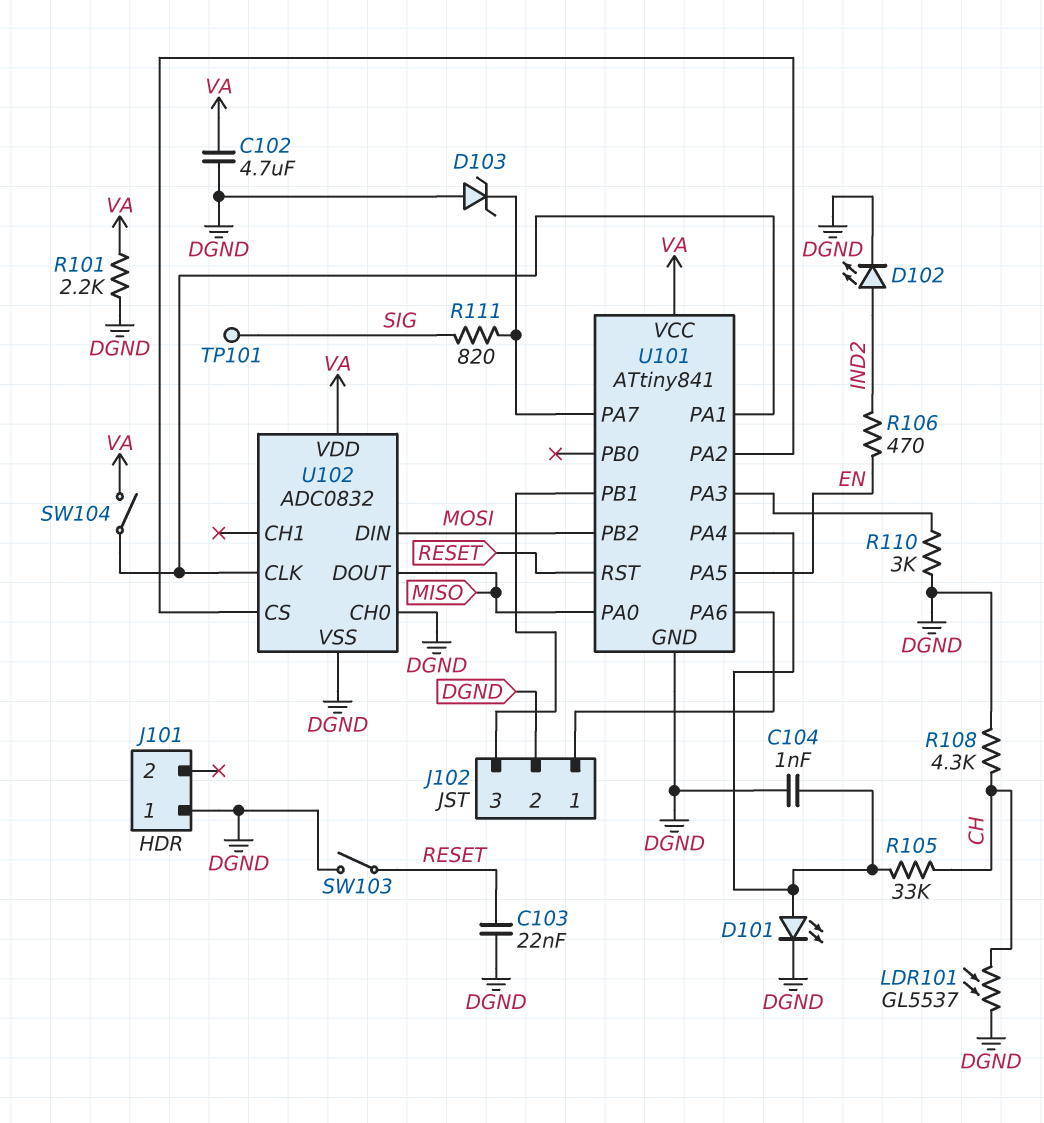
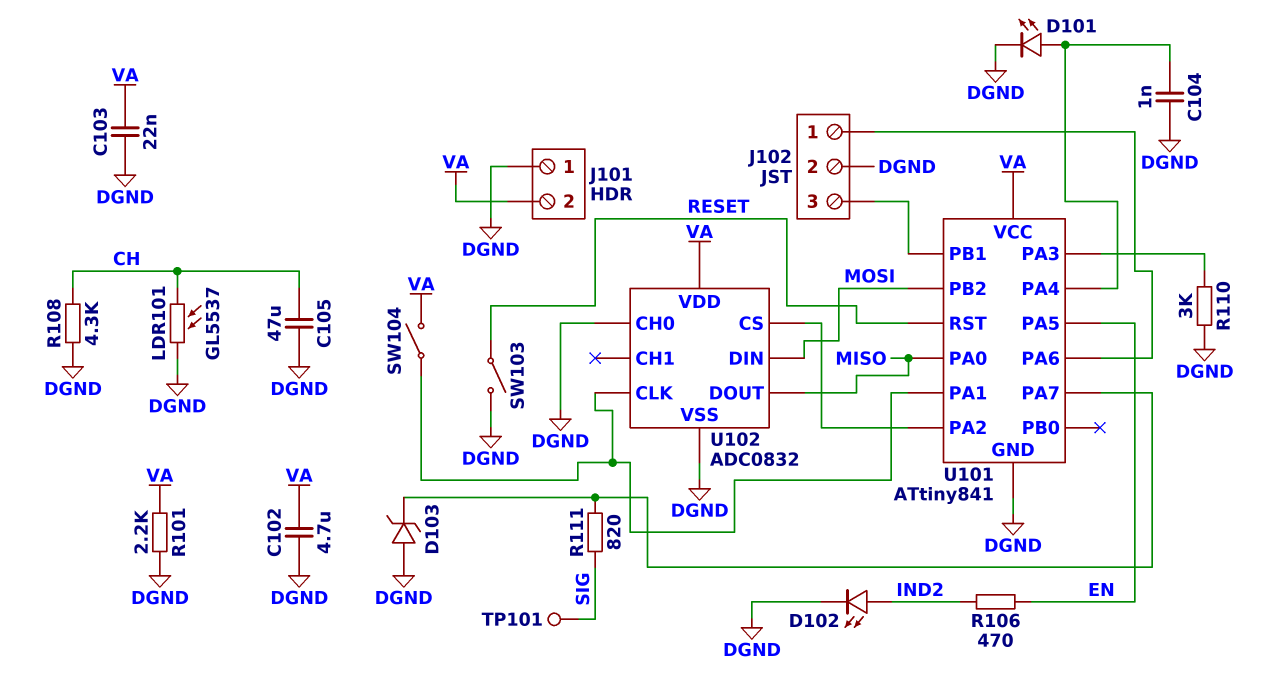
C103: 22nF (DGND, RESET) -> 22nF (DGND, VA)
C105: none -> 47uF (CH, DGND)
J101 pin 2: none -> VA
R105: 33k (CH, U101/PA4) -> none

